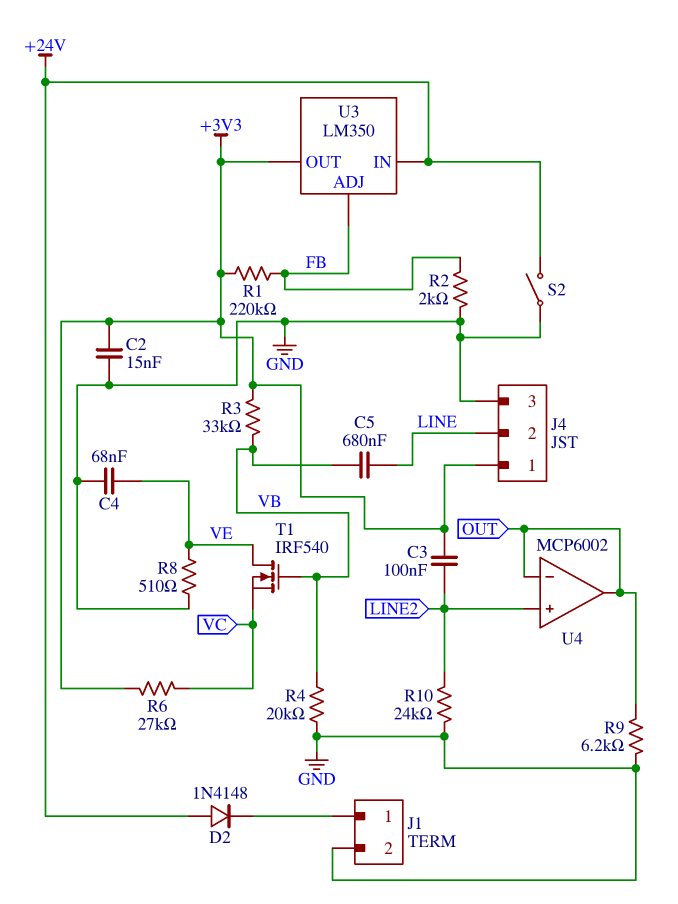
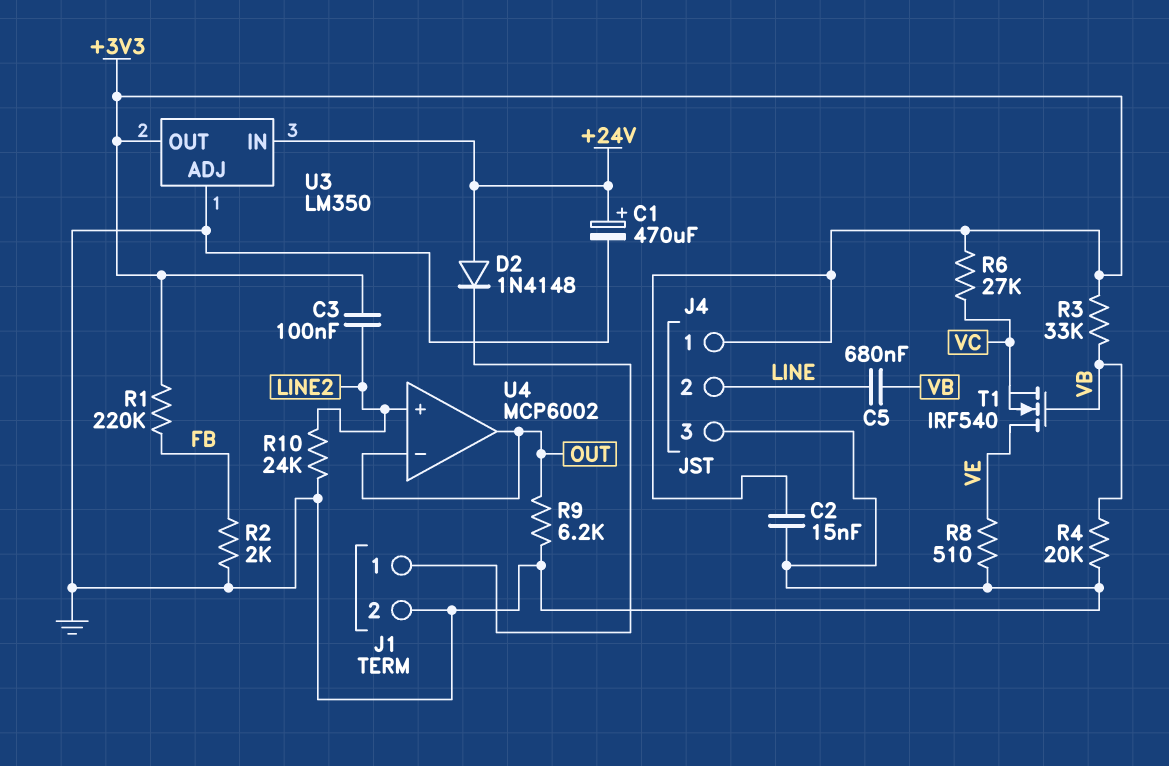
C1: none -> 470uF (plus +24V, minus GND)
C4: 68nF (GND, VE) -> none
S2: switch (+24V, GND) -> none
U3 pin ADJ: FB -> GND

